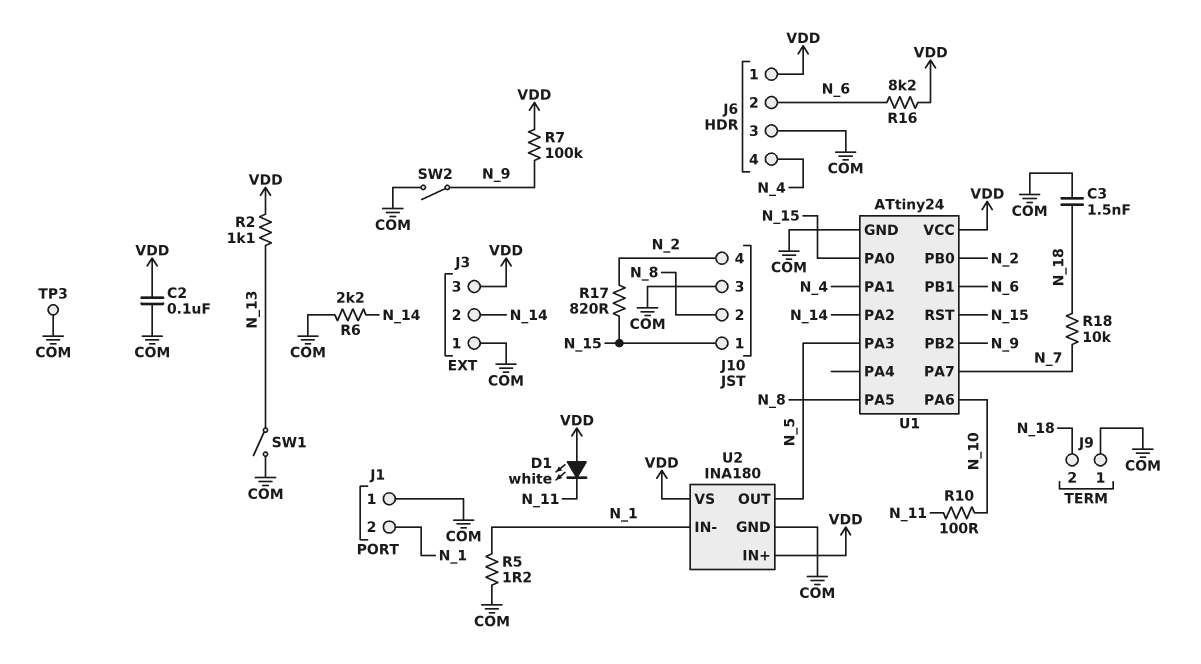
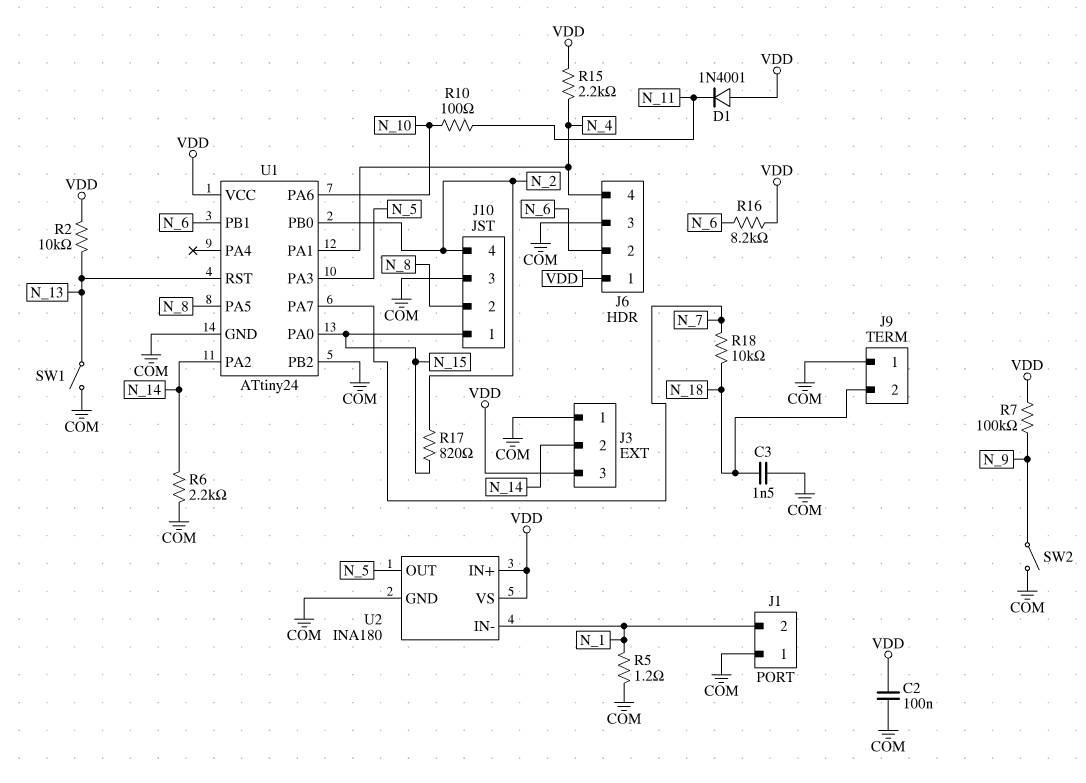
D1: LED white (A VDD, K N_11) -> diode 1N4001 (A VDD, K N_11)
R2: 1.1k (N_13, VDD) -> 10k (N_13, VDD)
R15: none -> 2.2k (N_4, VDD)
TP3: test point (COM) -> none
U1 pin PB2: N_9 -> COM
U1 pin RST: N_15 -> N_13

